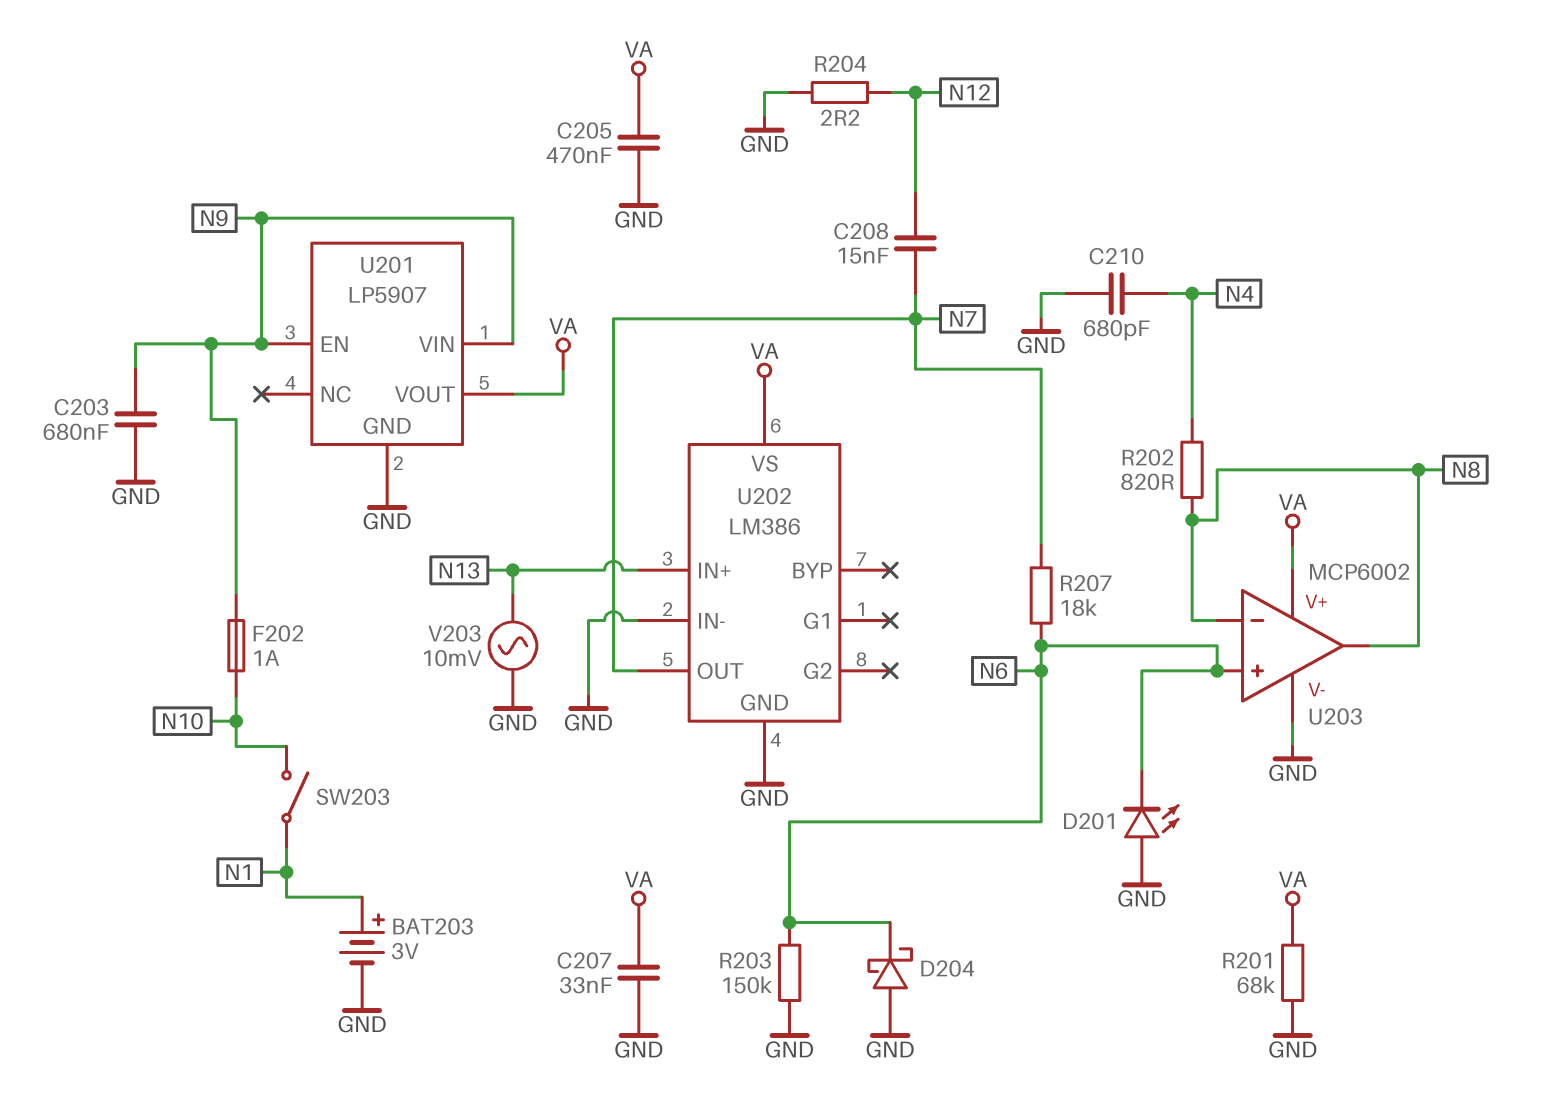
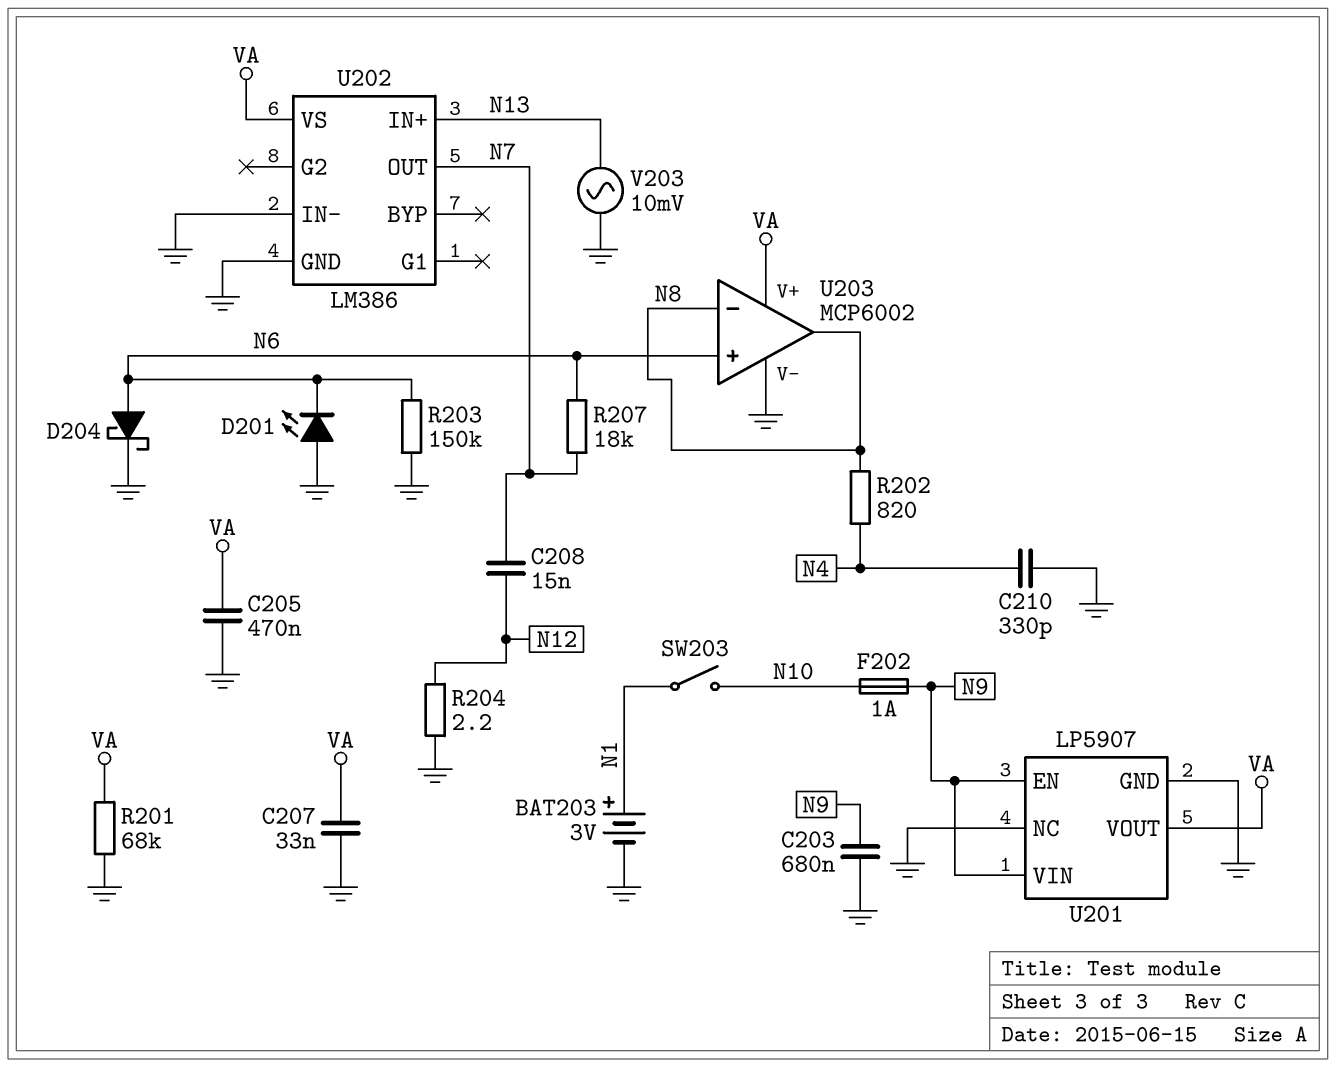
C210: 680pF (GND, N4) -> 330pF (GND, N4)
D204: schottky (A GND, K N6) -> schottky (A N6, K GND)
U201 pin NC: none -> GND

